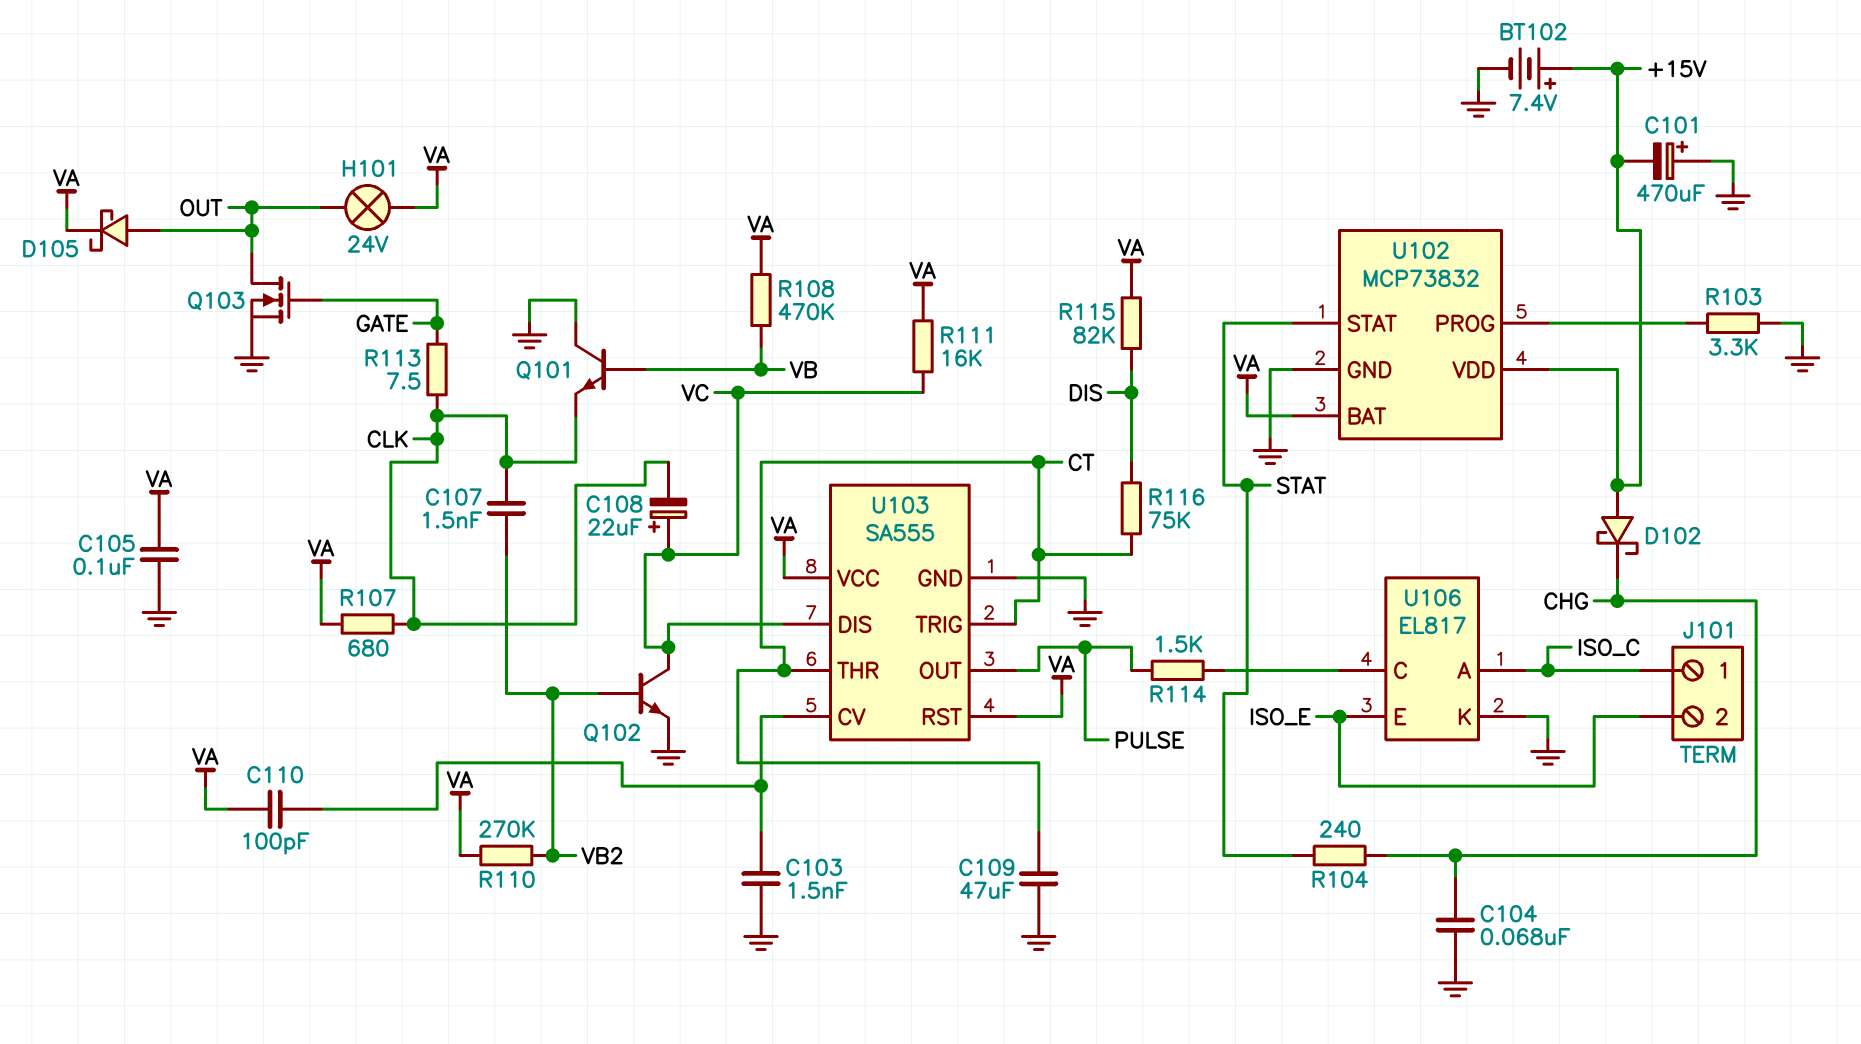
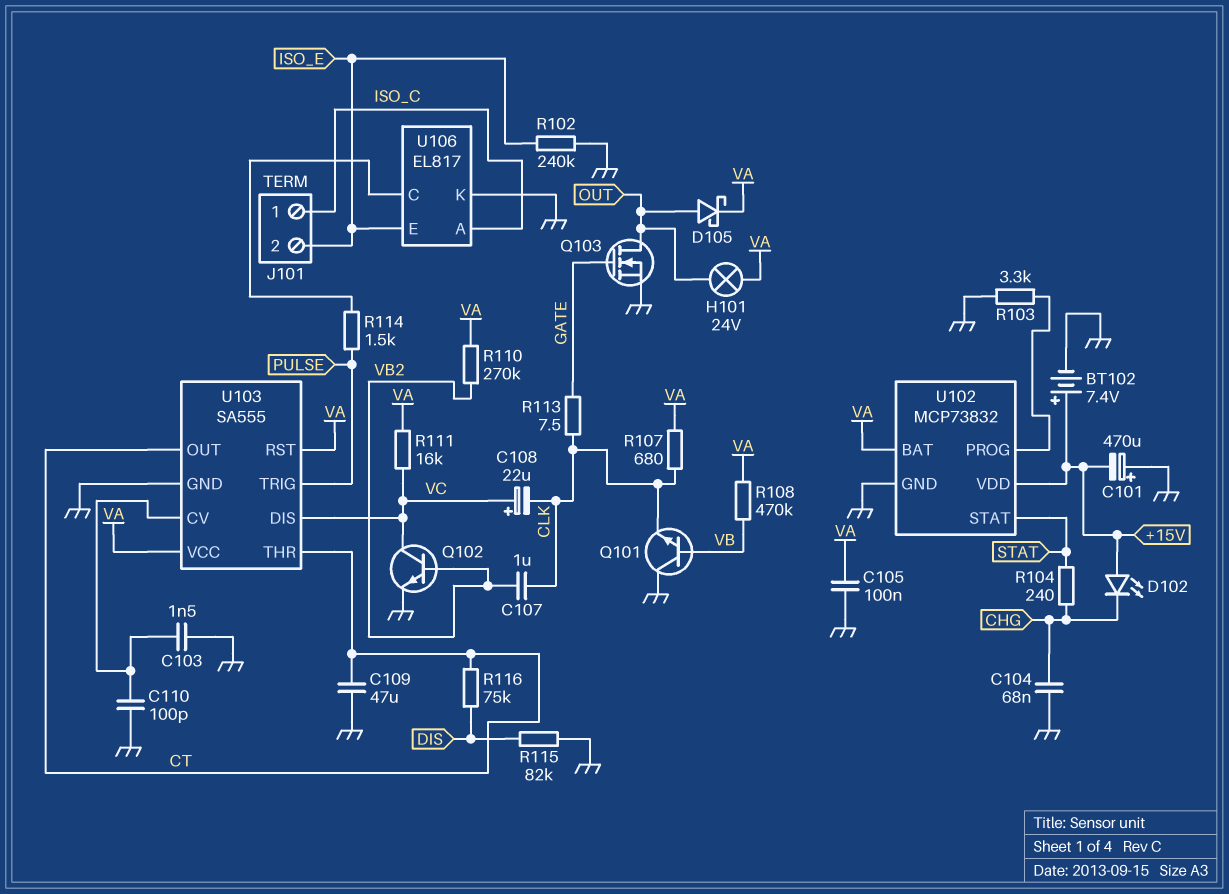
C107: 1.5nF (CLK, VB2) -> 1uF (CLK, VB2)
C110: 100pF (U103/CV, VA) -> 100pF (GND, U103/CV)
D102: schottky (A +15V, K CHG) -> LED (A +15V, K CHG)
R102: none -> 240k (GND, ISO_E)
R115: 82k (DIS, VA) -> 82k (DIS, GND)
U103 pin OUT: PULSE -> CT
U103 pin TRIG: CT -> PULSE

